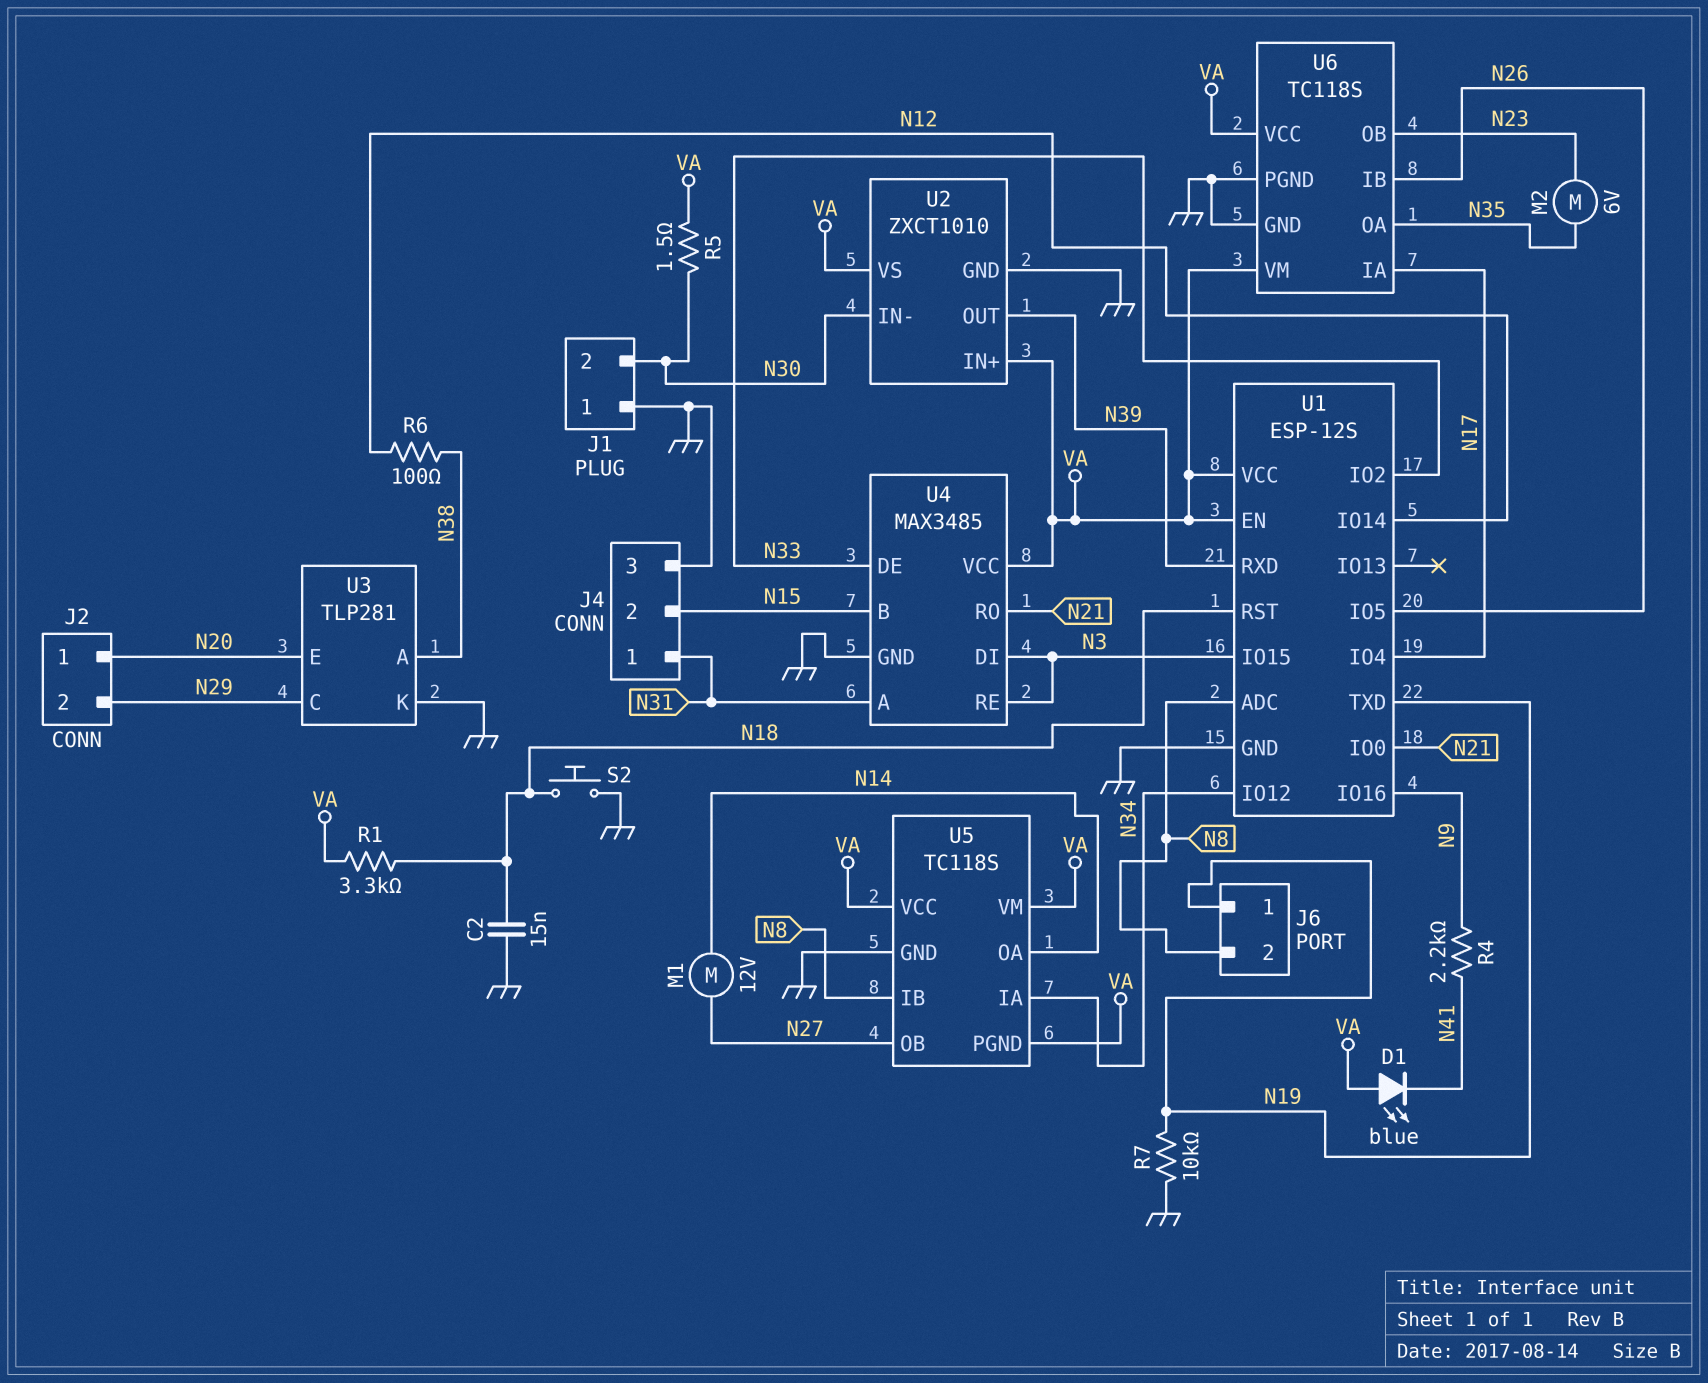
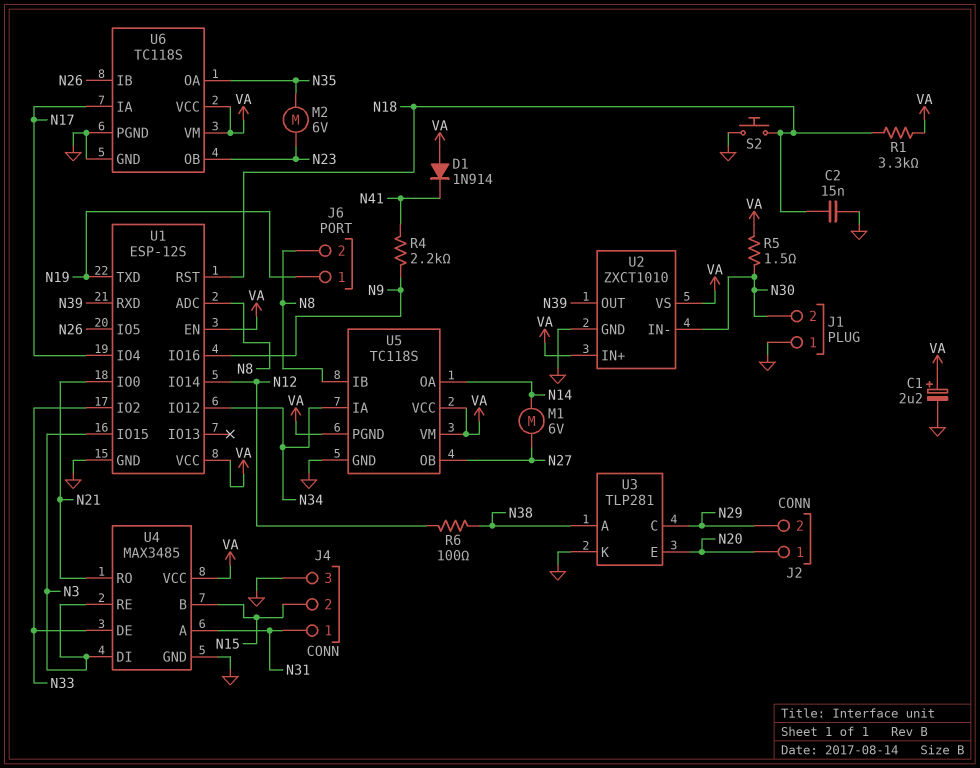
C1: none -> 2.2uF (plus VA, minus GND)
D1: LED blue (A VA, K N41) -> diode 1N914 (A VA, K N41)
M1: motor 12V (N14, N27) -> motor 6V (N14, N27)
R7: 10k (GND, N19) -> none

